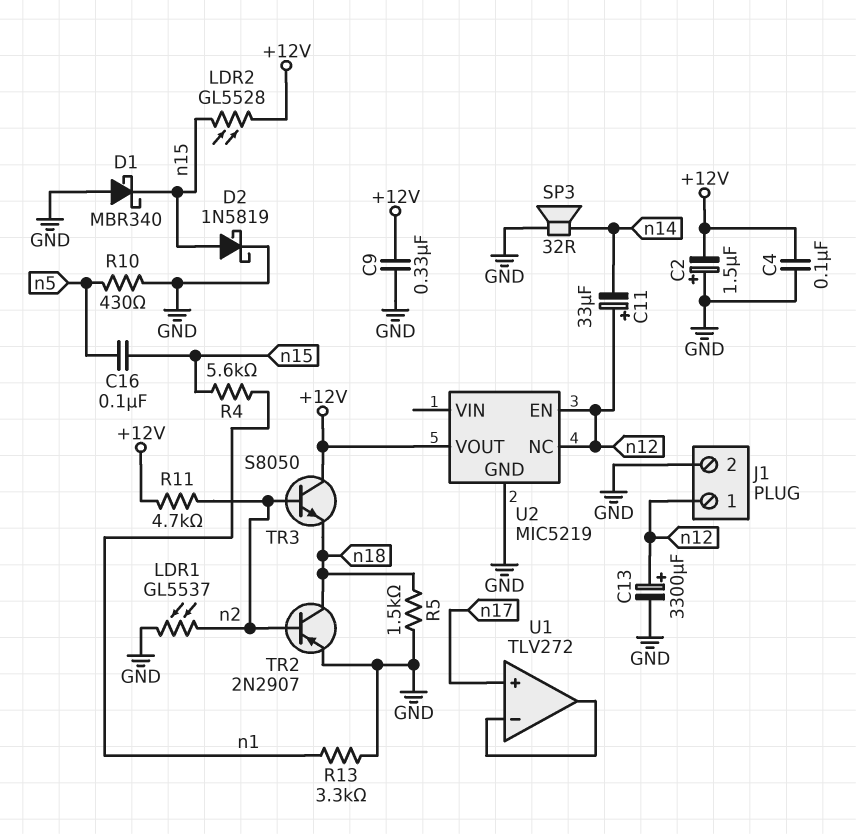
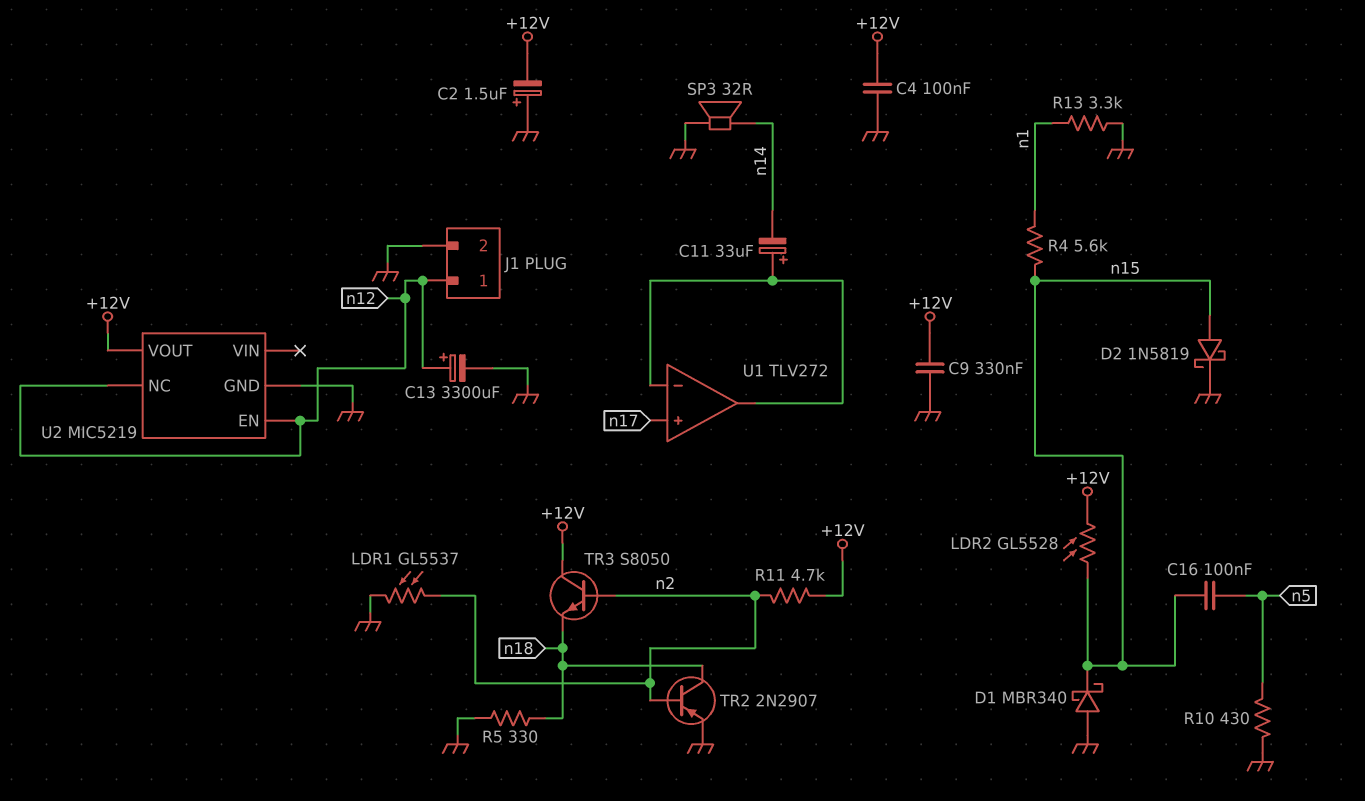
C11: 33uF (plus n12, minus n14) -> 33uF (plus U1/in-, minus n14)
R5: 1.5k (GND, n18) -> 330 (GND, n18)

